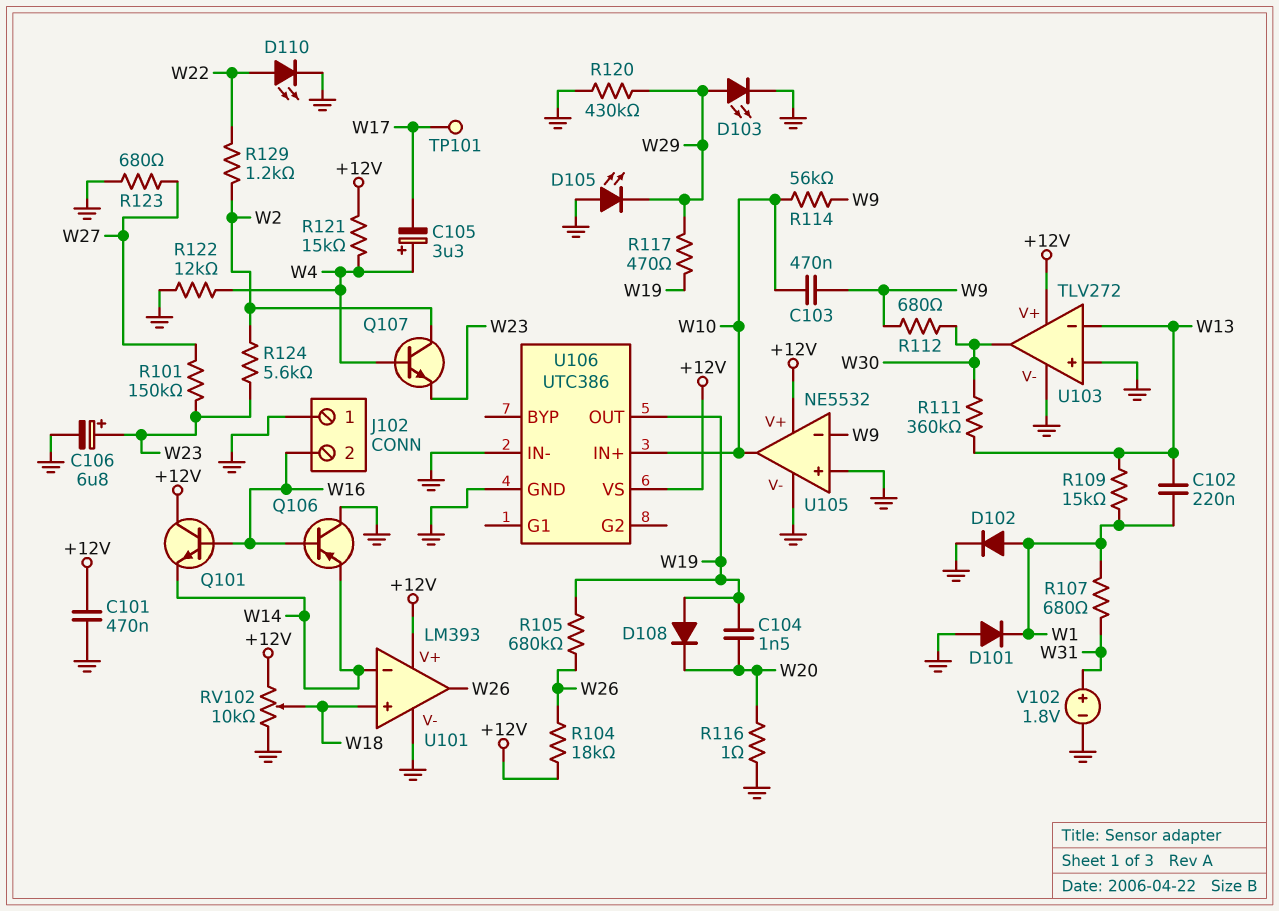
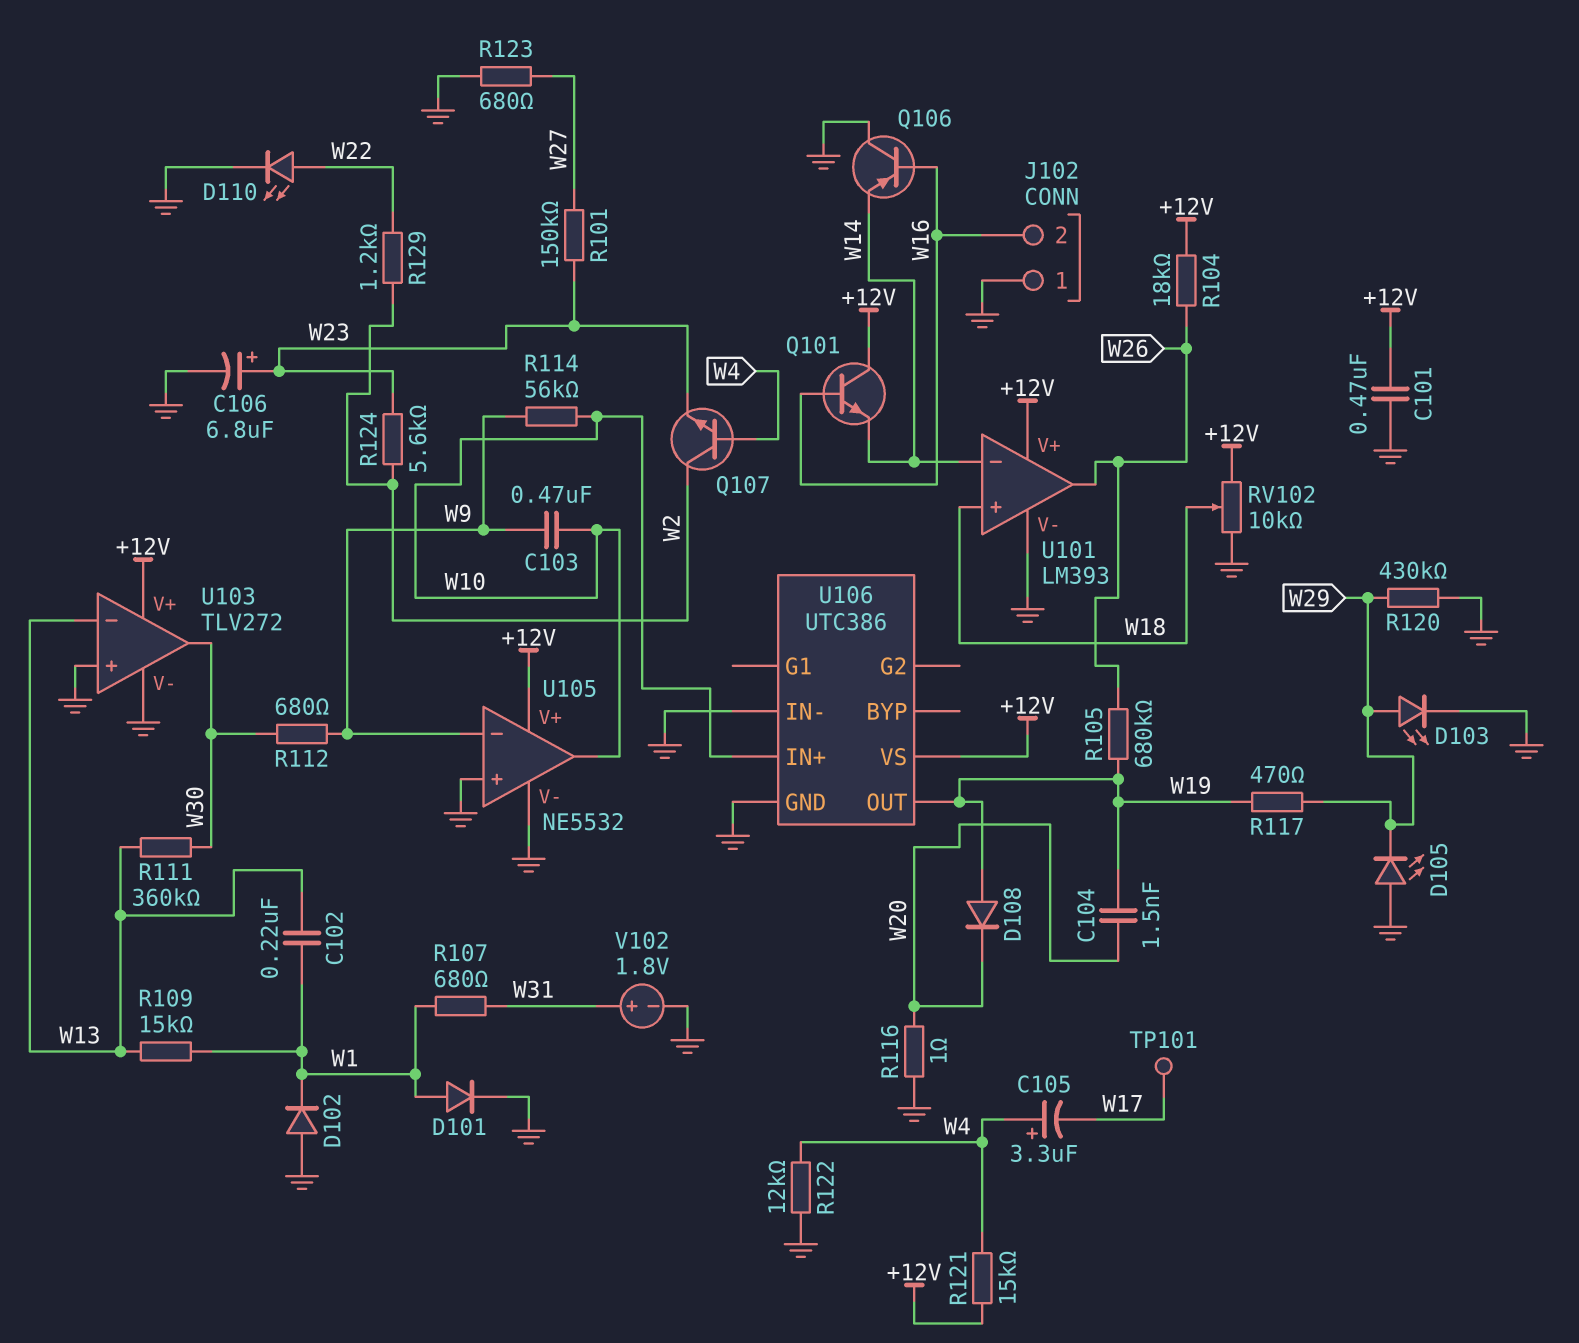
D101: diode (A GND, K W1) -> diode (A W1, K GND)
D102: diode (A W1, K GND) -> diode (A GND, K W1)

